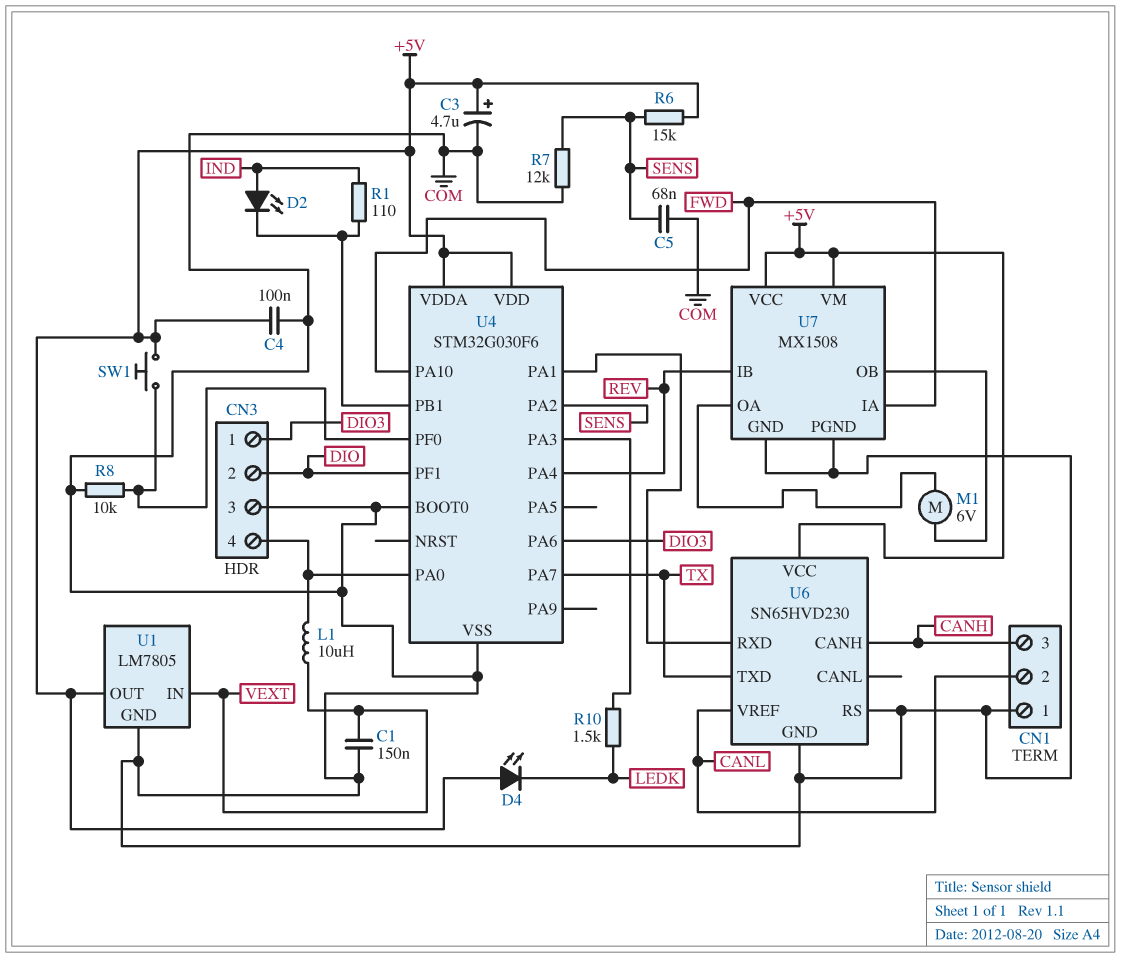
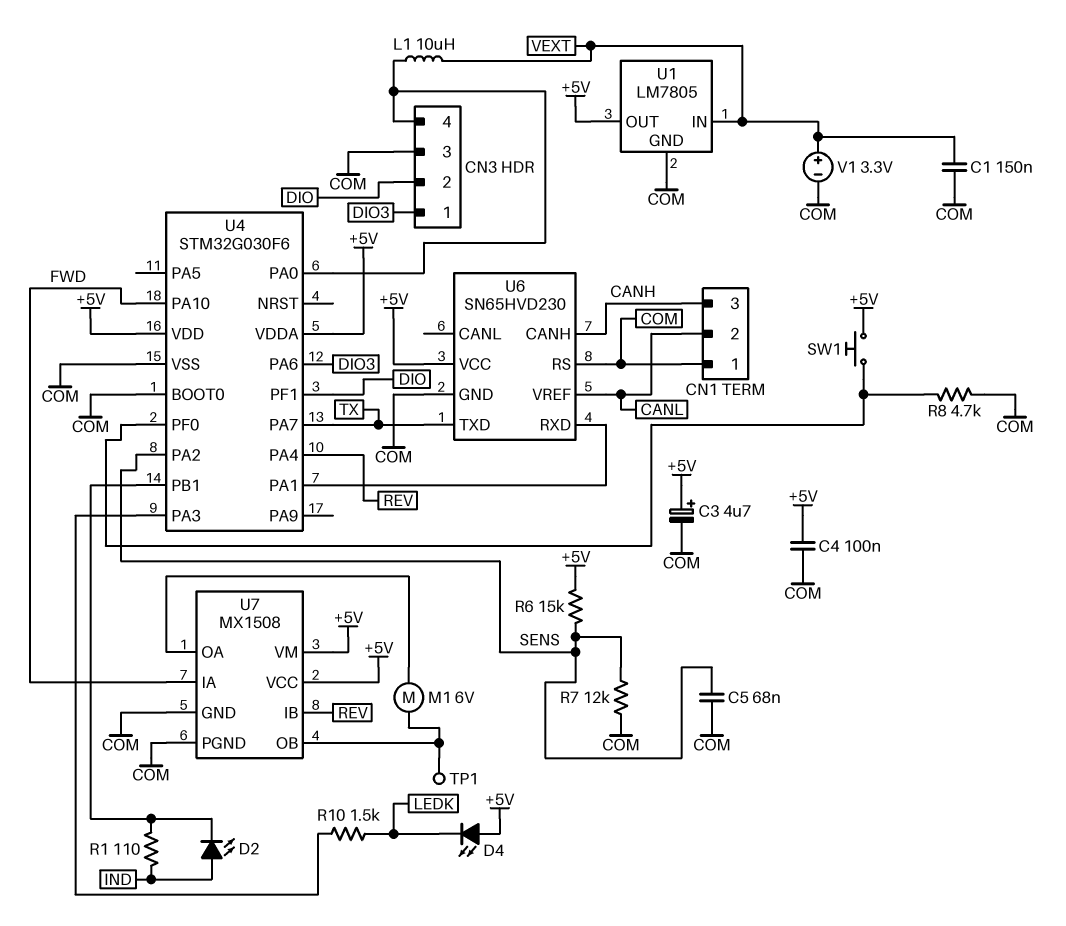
R8: 10k (COM, U4/PF0) -> 4.7k (COM, U4/PF0)
TP1: none -> test point (U7/OB)
V1: none -> 3.3V (plus VEXT, minus COM)

